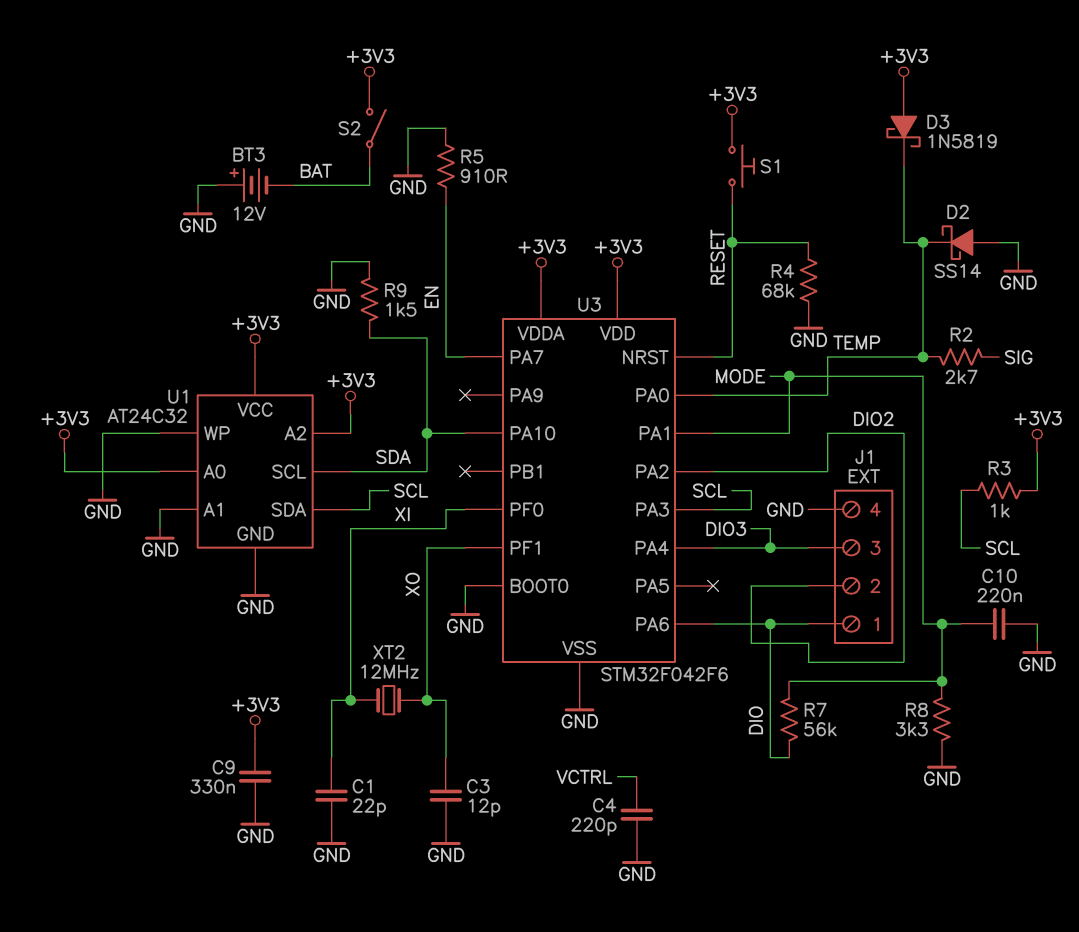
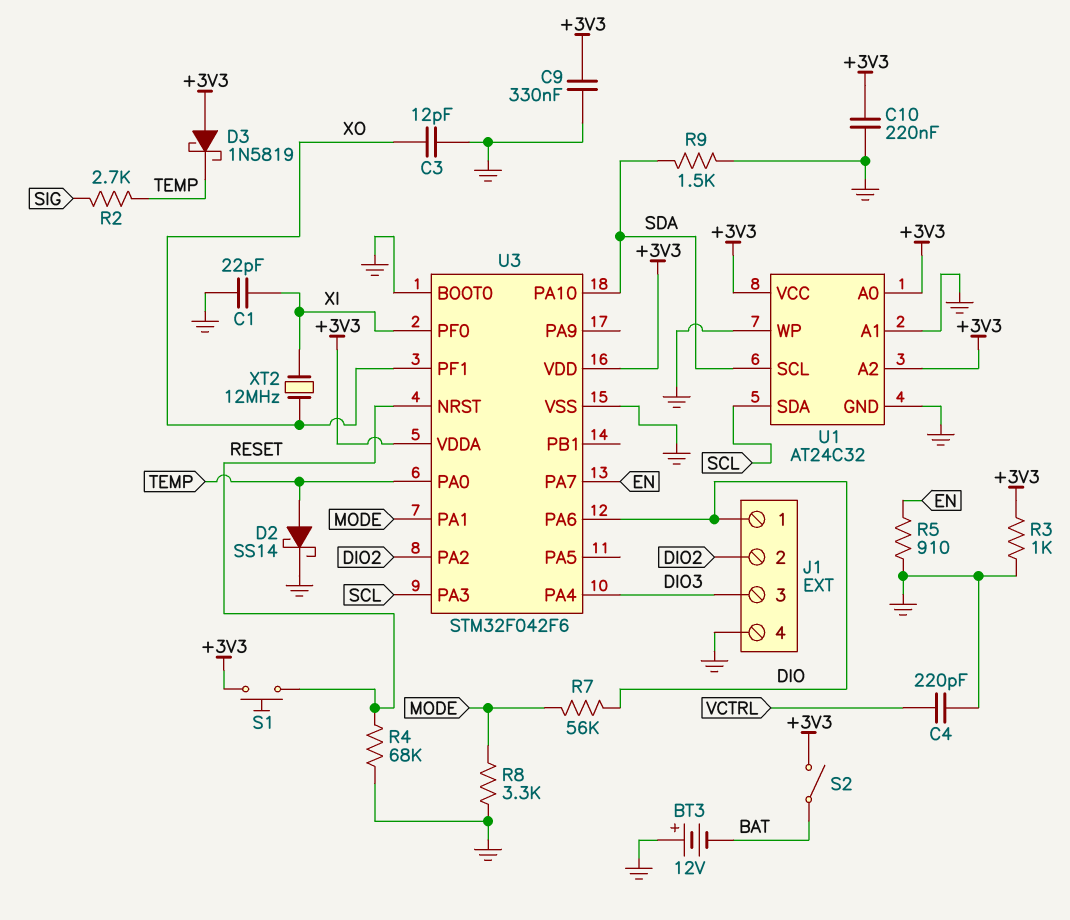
C10: 220nF (GND, MODE) -> 220nF (+3V3, GND)
D2: schottky SS14 (A GND, K TEMP) -> schottky SS14 (A TEMP, K GND)
R3: 1k (+3V3, SCL) -> 1k (+3V3, GND)

